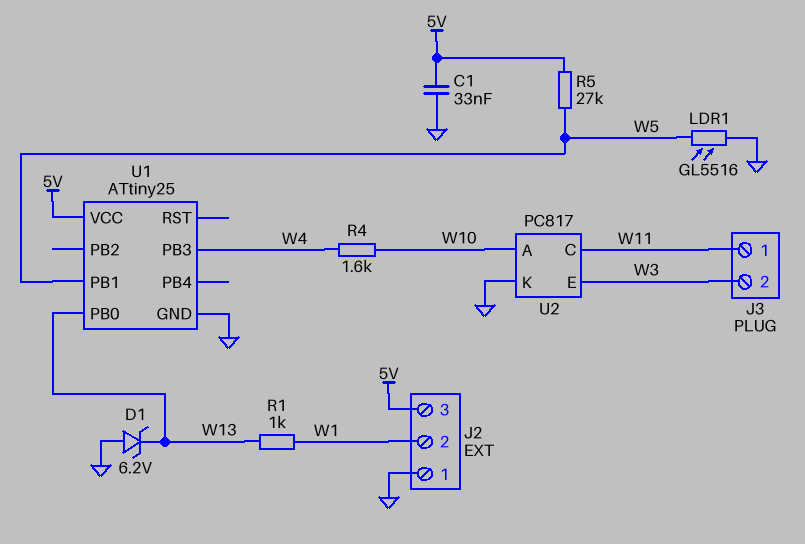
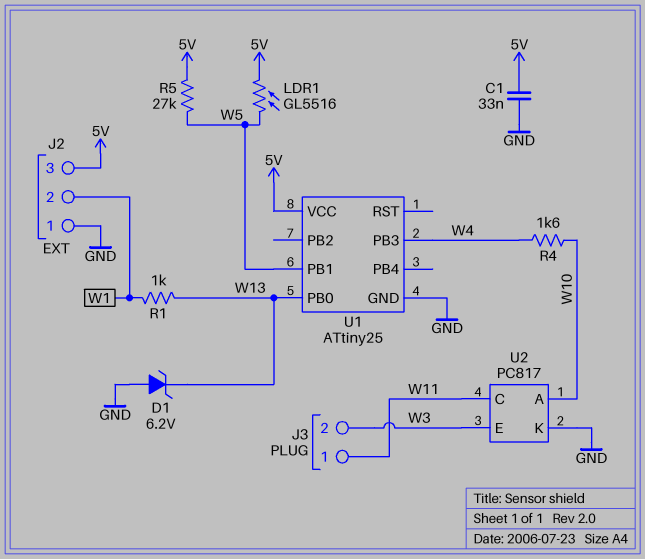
LDR1: GL5516 (GND, W5) -> GL5516 (5V, W5)

